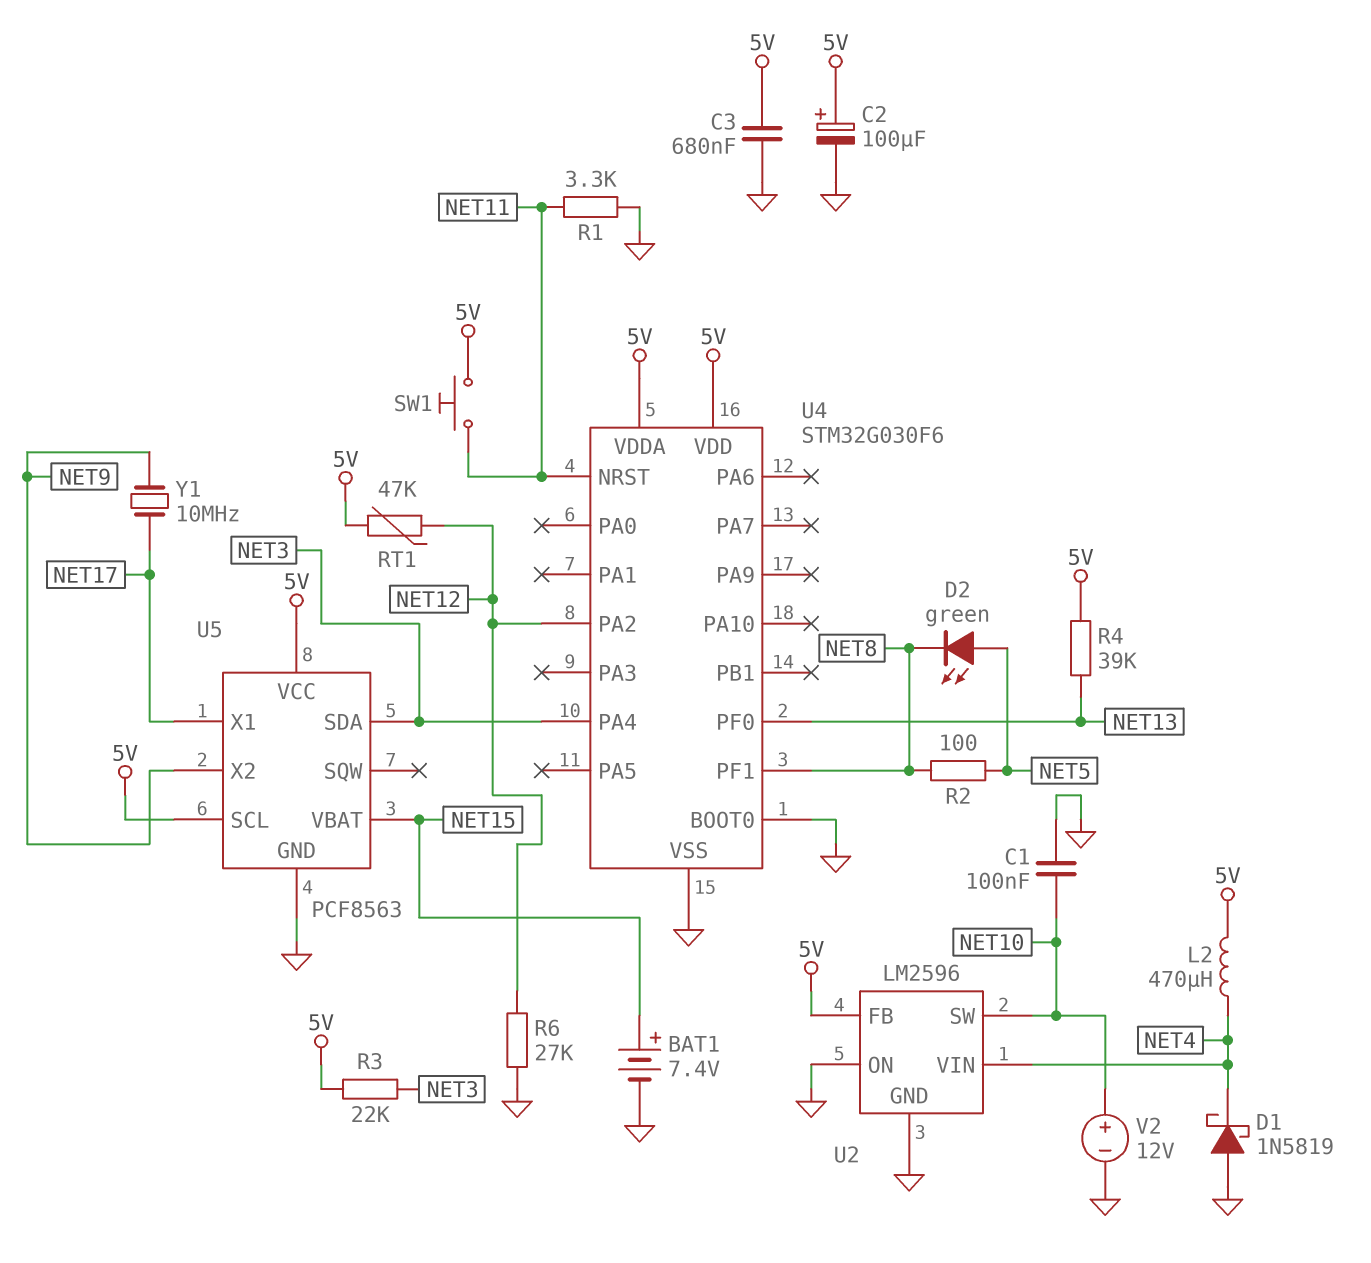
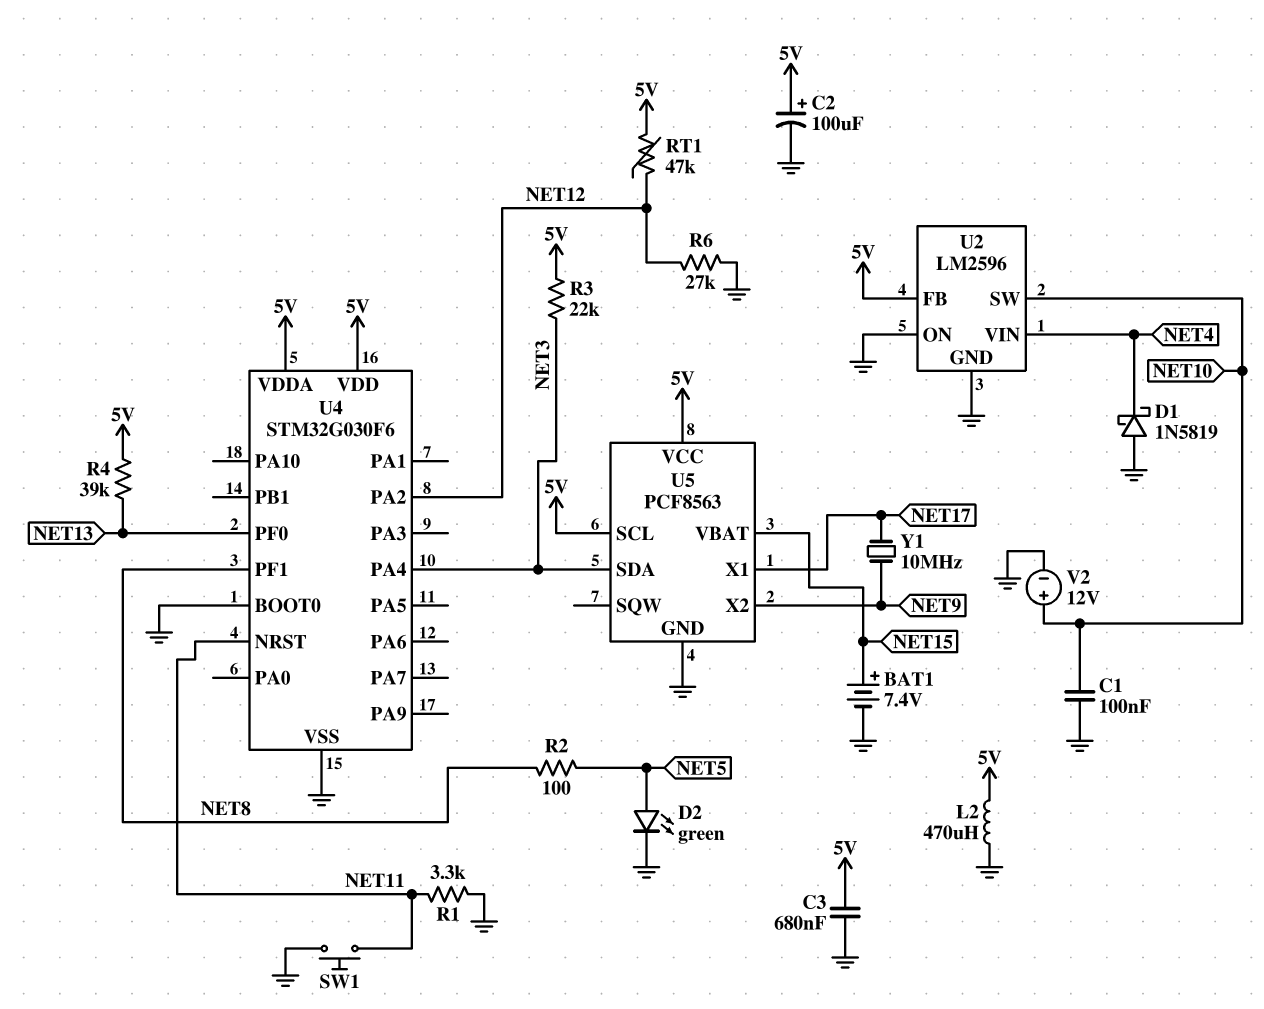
D2: LED green (A NET5, K NET8) -> LED green (A NET5, K GND)
L2: 470uH (5V, NET4) -> 470uH (5V, GND)
SW1: button (5V, NET11) -> button (GND, NET11)

